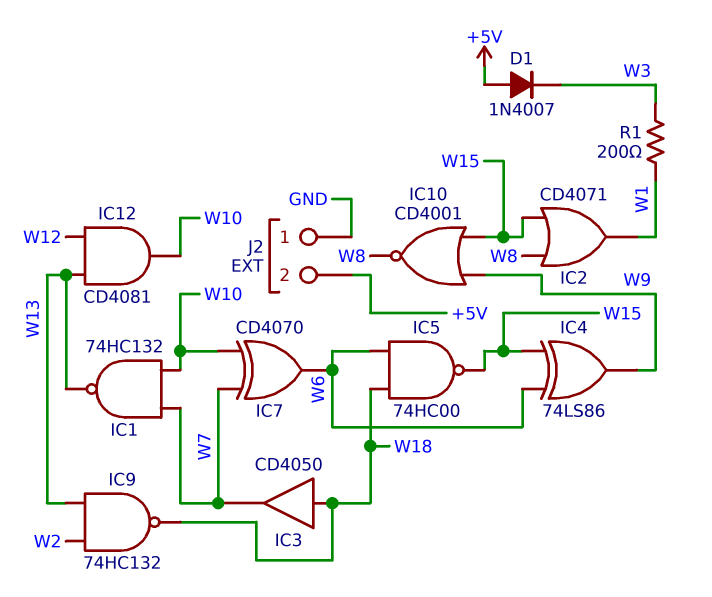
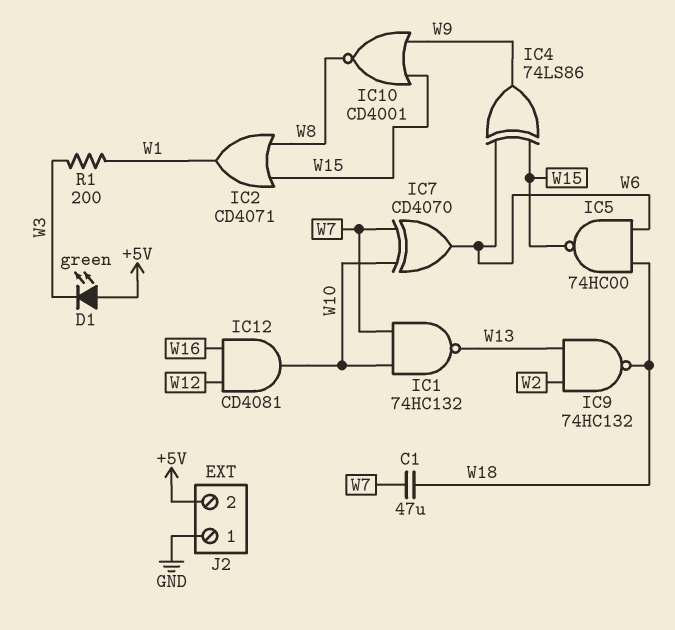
C1: none -> 47uF (W7, W18)
D1: diode 1N4007 (A +5V, K W3) -> LED green (A +5V, K W3)
IC3: buffer CD4050 (in W18, out W7) -> none
IC12: AND CD4081 (in W12, in W13, out W10) -> AND CD4081 (in W12, in W16, out W10)

